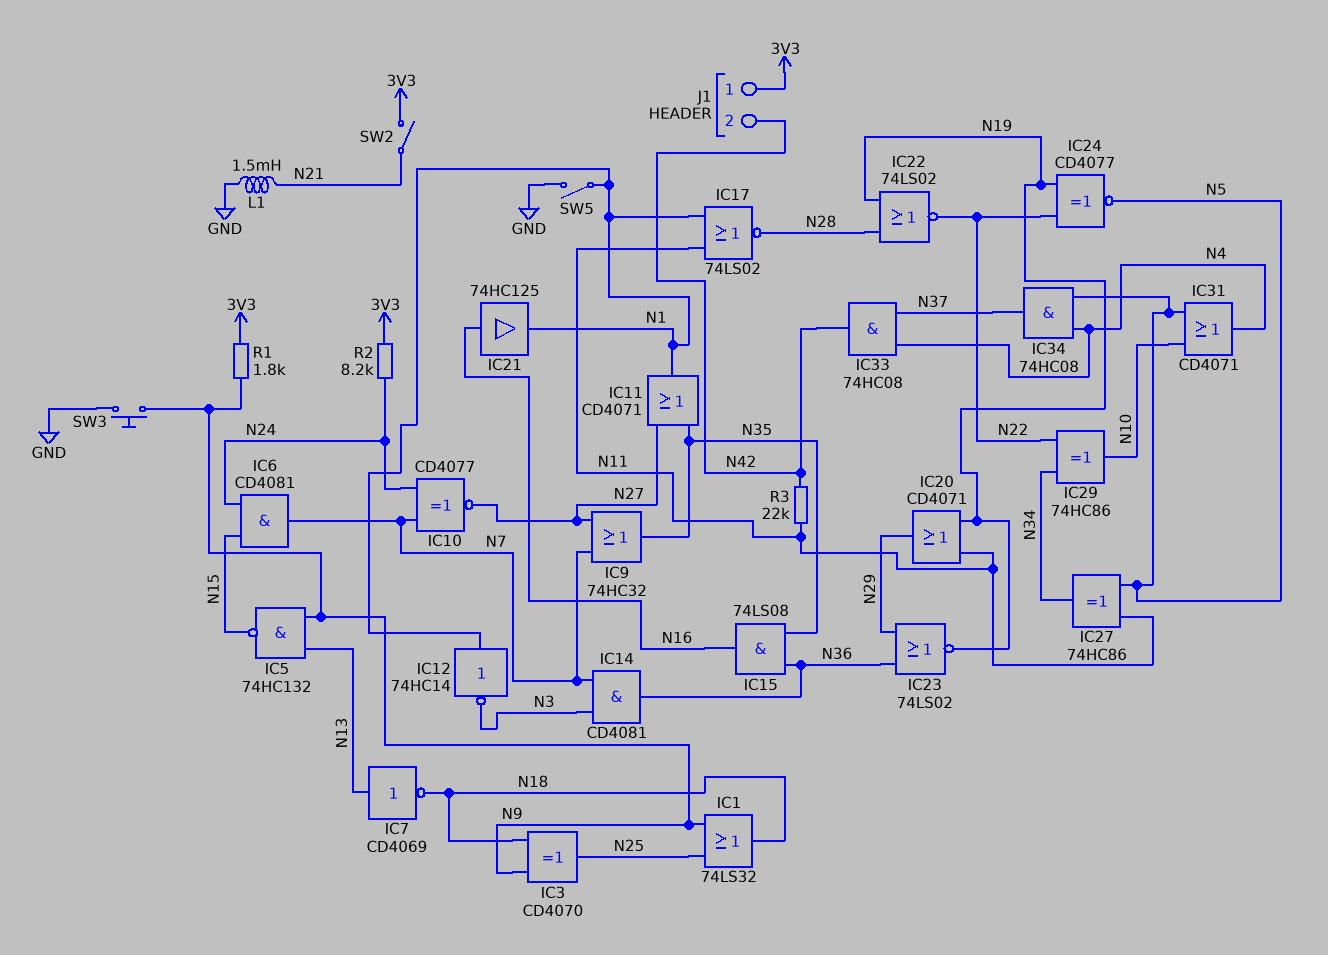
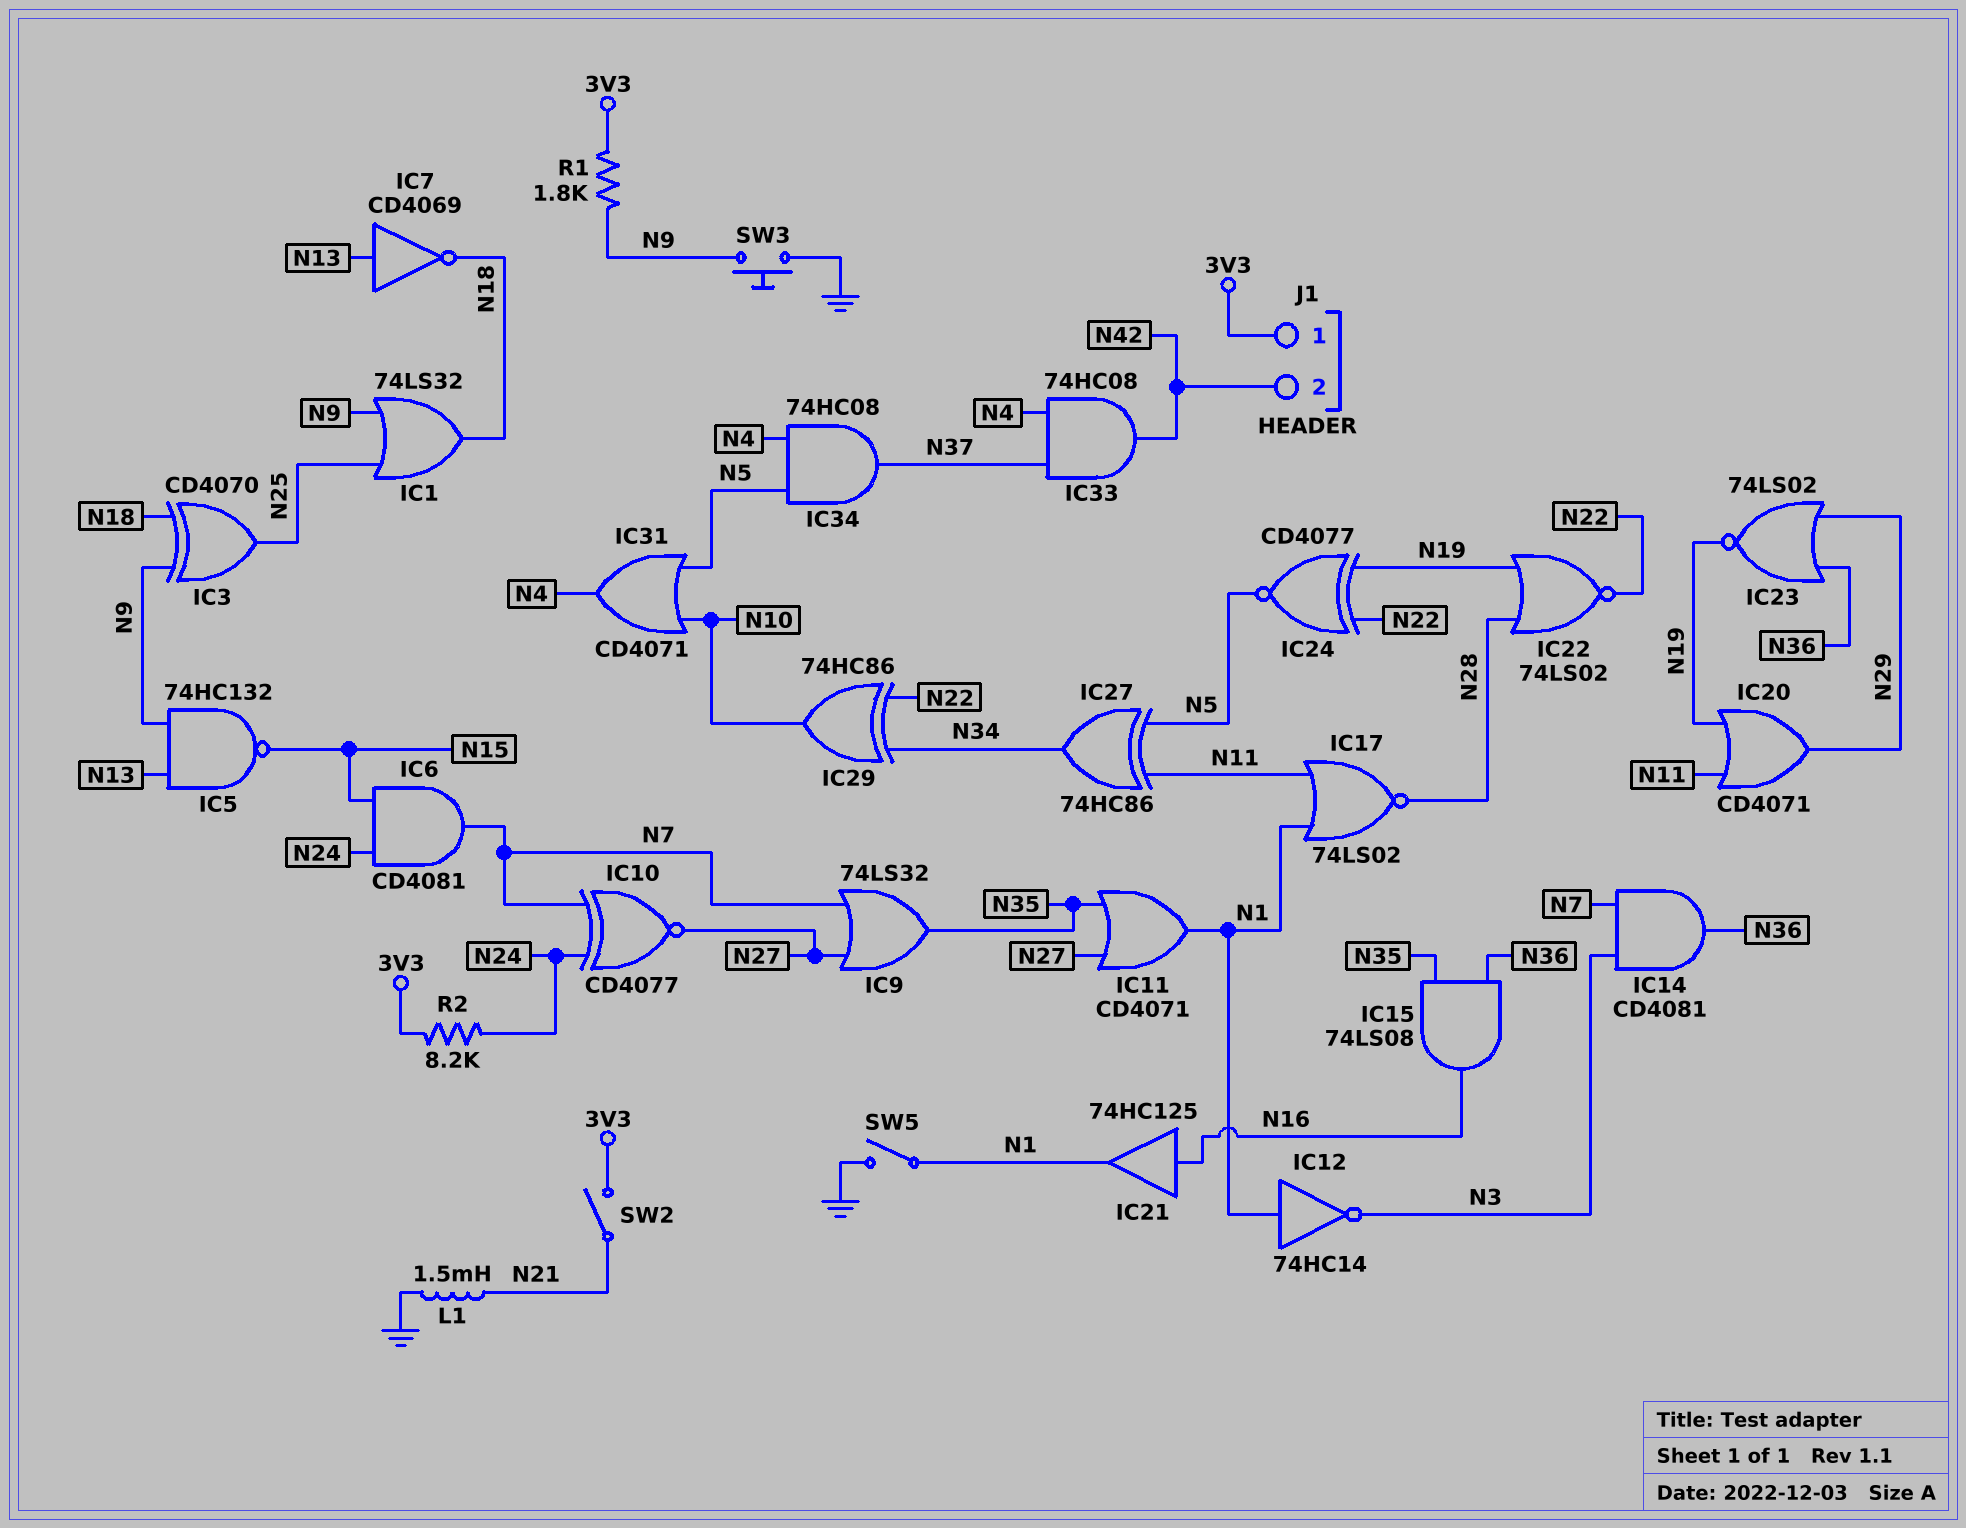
IC9: OR 74HC32 (in N7, in N27, out N35) -> OR 74LS32 (in N7, in N27, out N35)
R3: 22k (N11, N42) -> none

